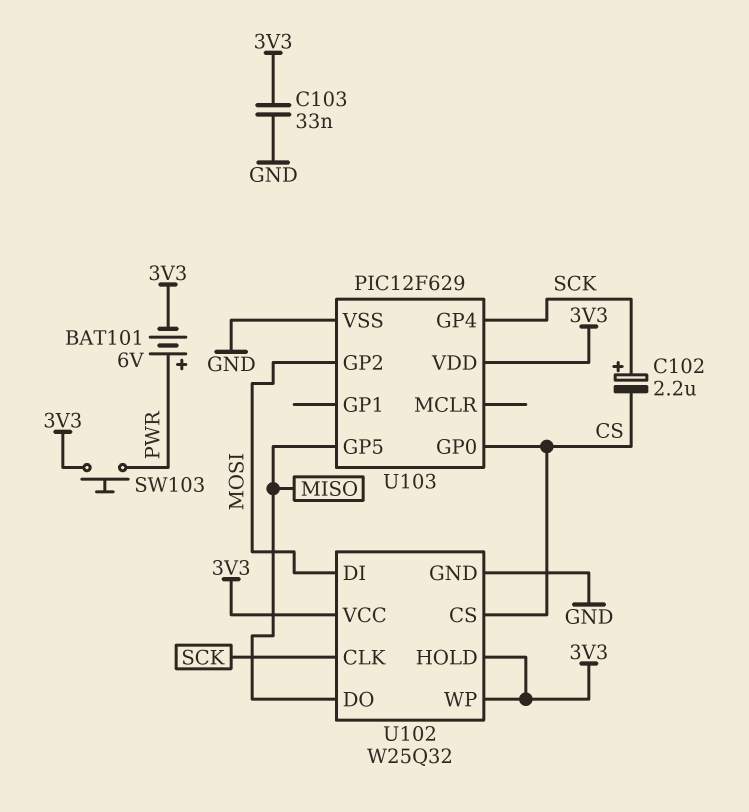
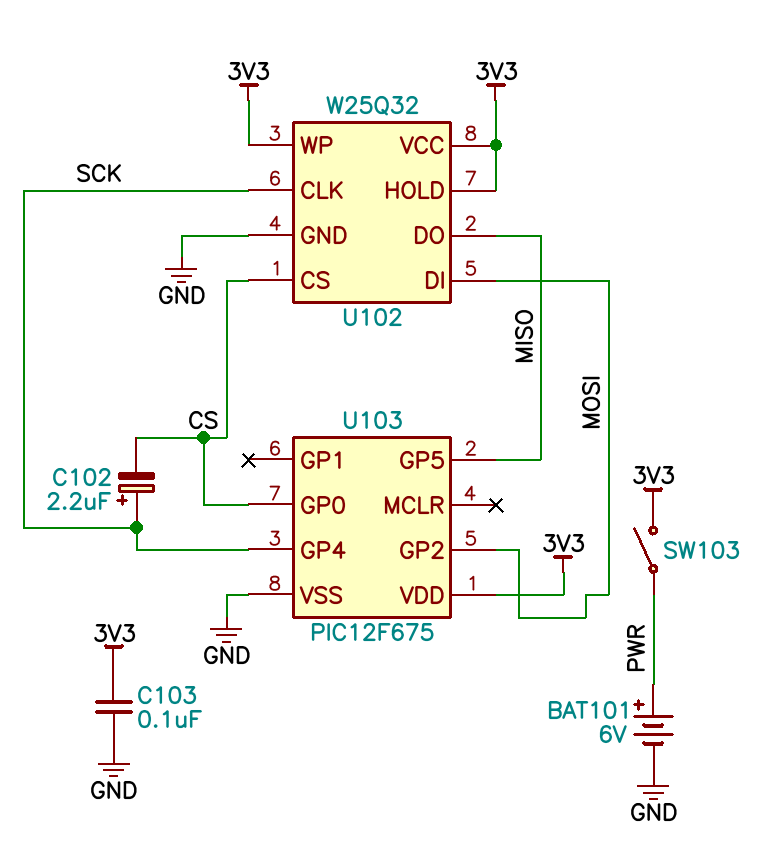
BAT101: 6V (plus PWR, minus 3V3) -> 6V (plus PWR, minus GND)
C103: 33nF (3V3, GND) -> 100nF (3V3, GND)
SW103: button (3V3, PWR) -> switch (3V3, PWR)
U103: PIC12F629 -> PIC12F675

